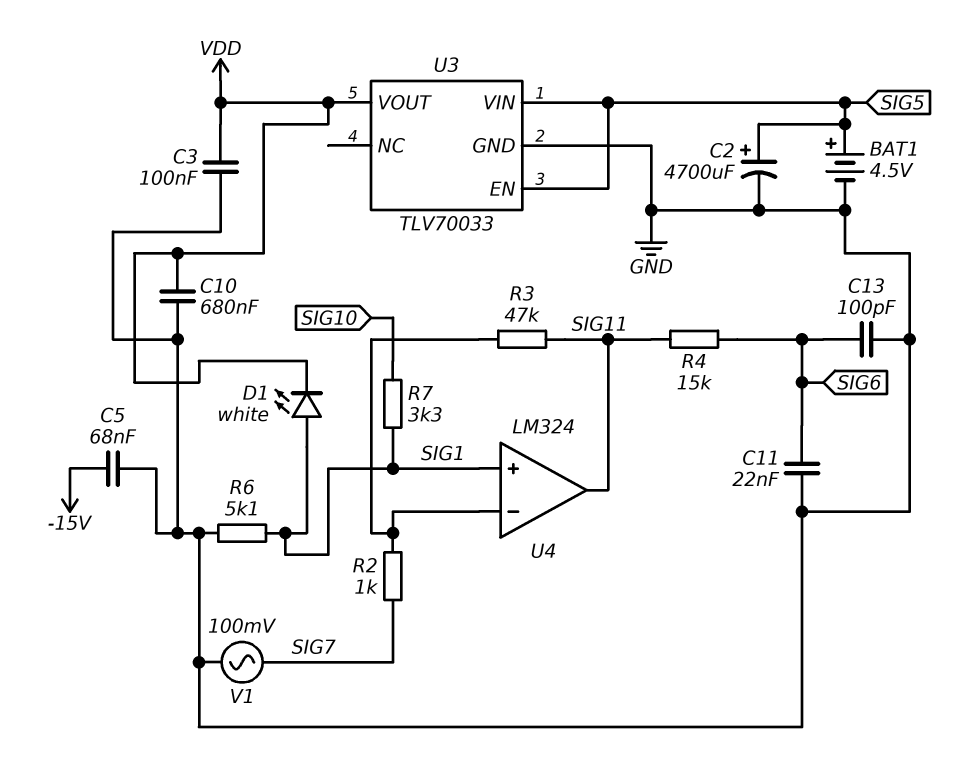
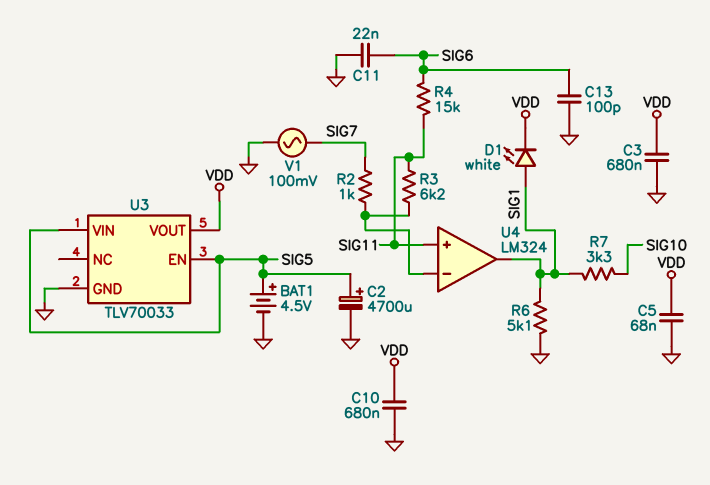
C3: 100nF (GND, VDD) -> 680nF (GND, VDD)
C5: 68nF (-15V, GND) -> 68nF (GND, VDD)
R3: 47k (SIG11, U4/in-) -> 6.2k (SIG11, U4/in-)
U4 pin in+: SIG1 -> SIG11
U4 pin out: SIG11 -> SIG1

